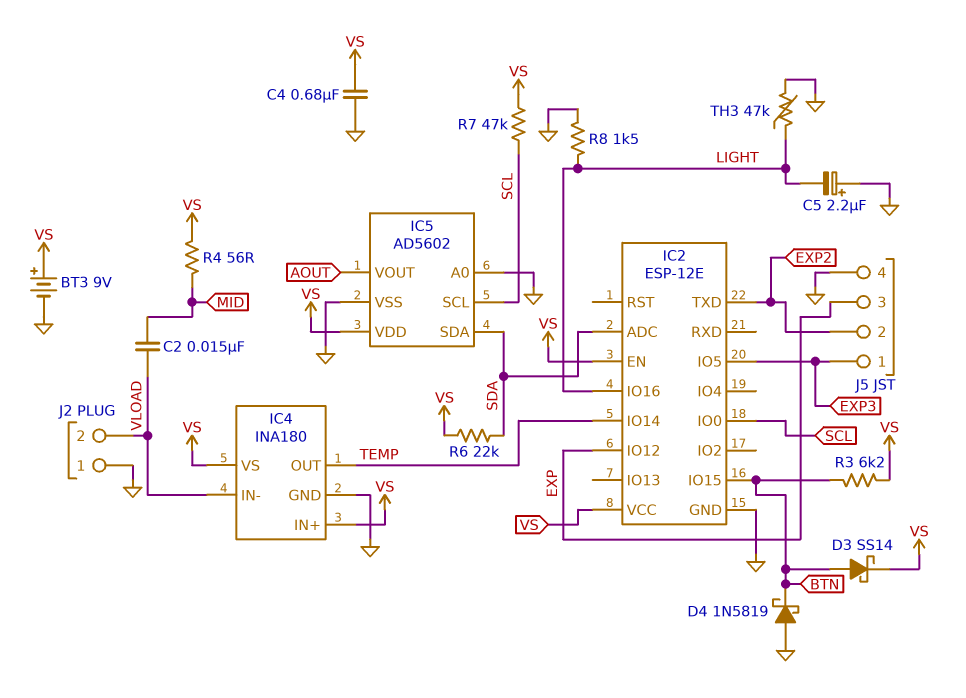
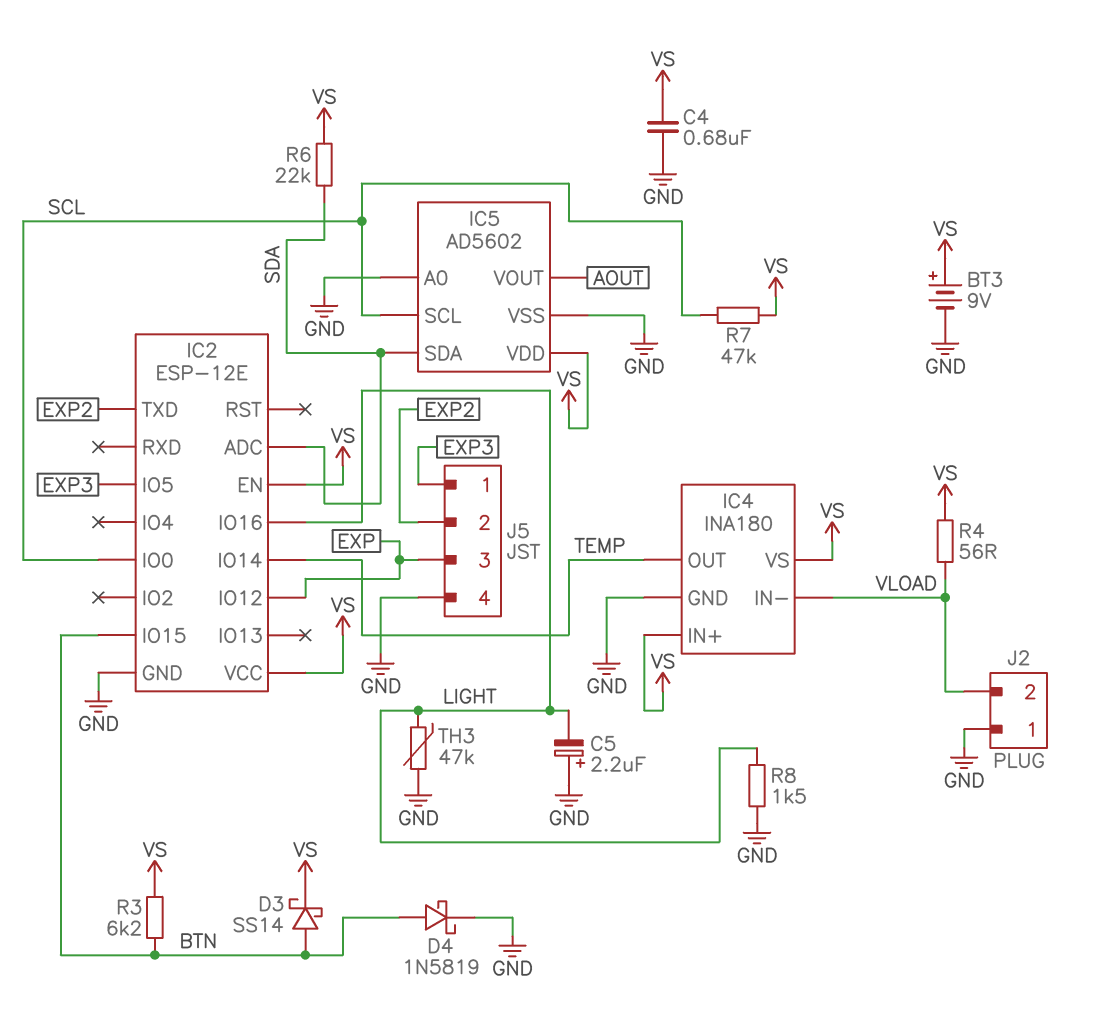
C2: 15nF (MID, VLOAD) -> none
D4: schottky 1N5819 (A GND, K BTN) -> schottky 1N5819 (A BTN, K GND)
R4: 56 (MID, VS) -> 56 (VLOAD, VS)

